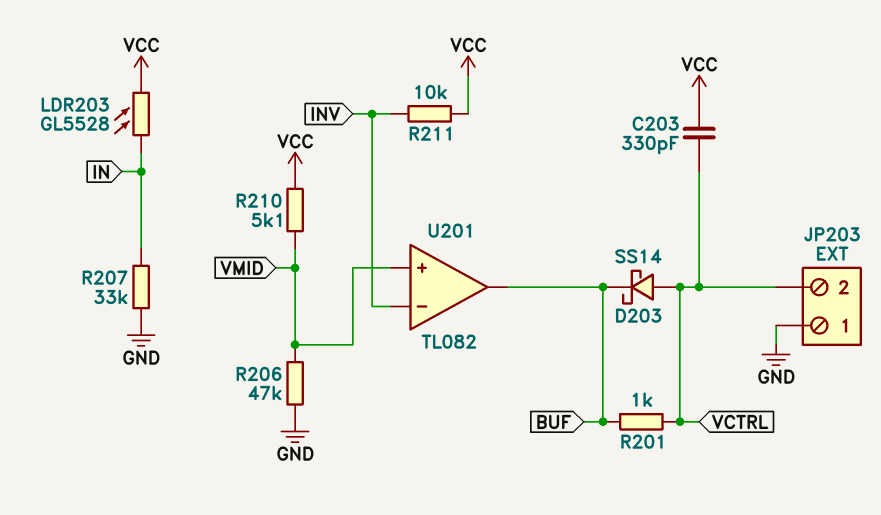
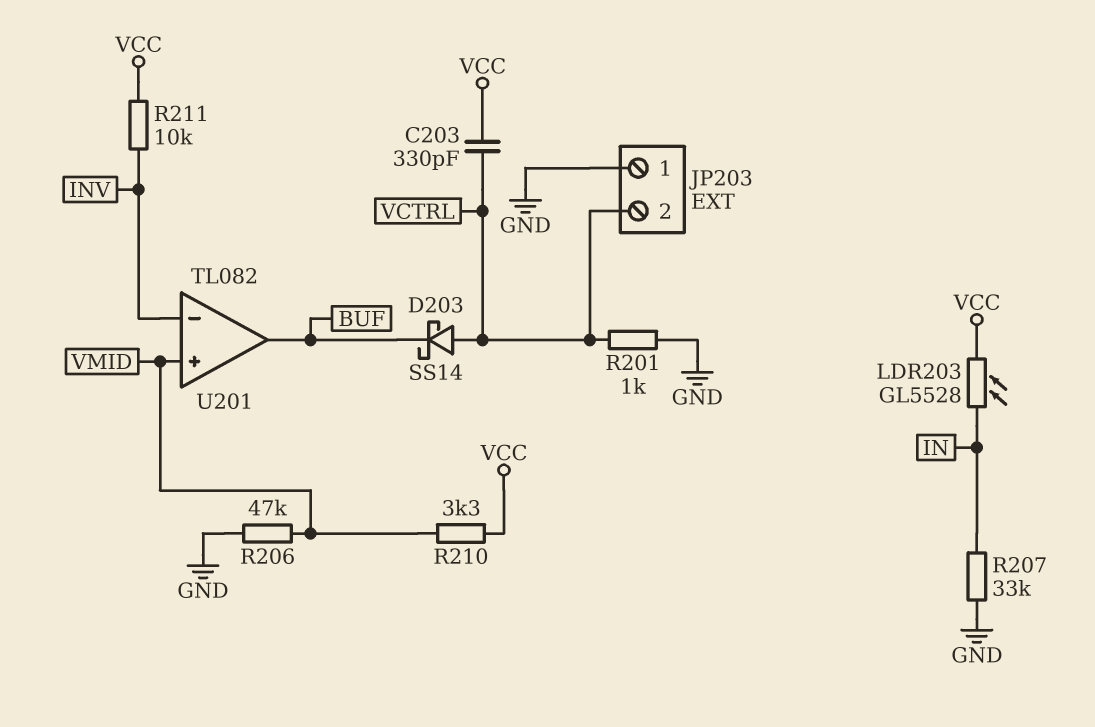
R201: 1k (BUF, VCTRL) -> 1k (GND, VCTRL)
R210: 5.1k (VCC, VMID) -> 3.3k (VCC, VMID)

